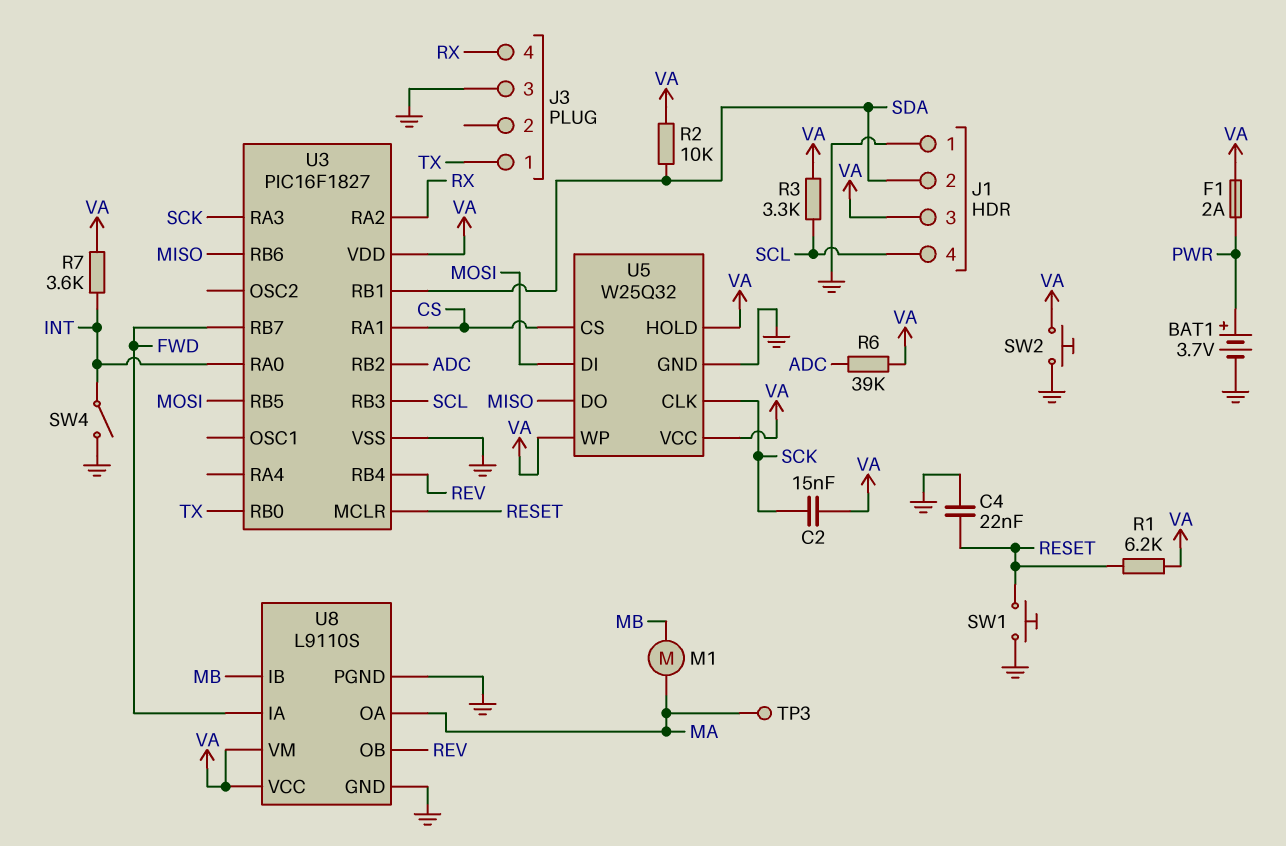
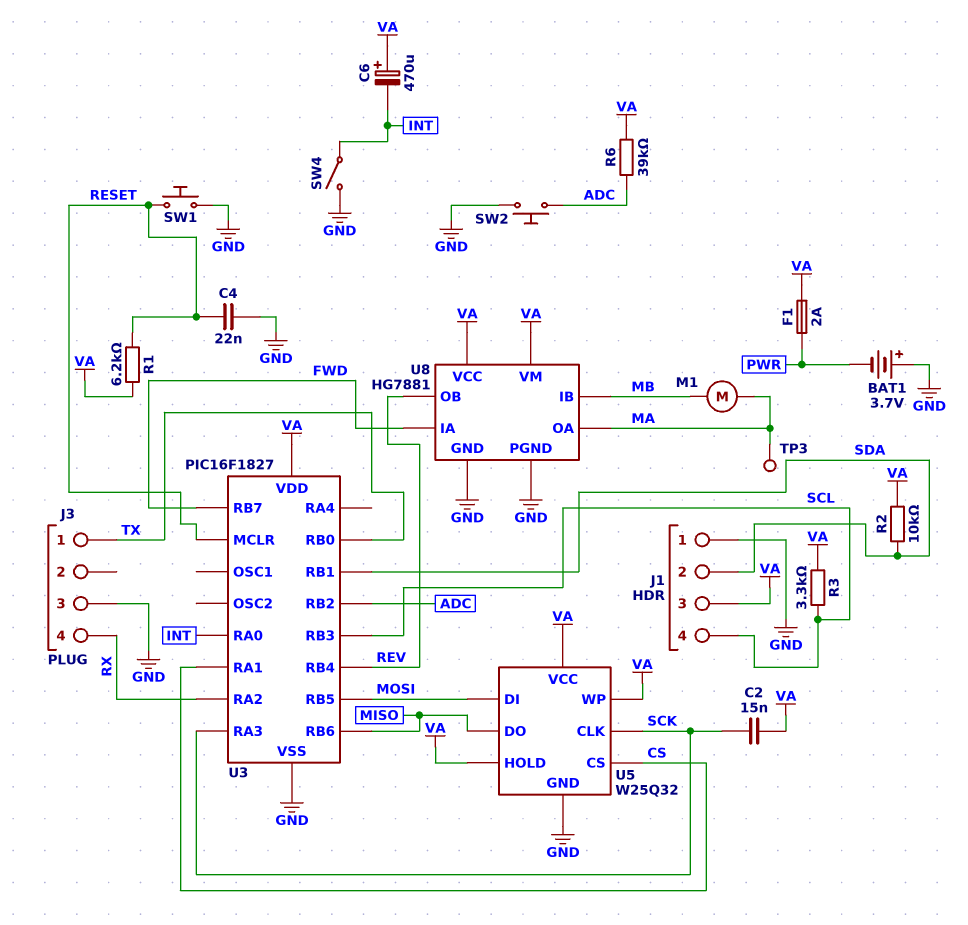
BAT1: 3.7V (plus PWR, minus GND) -> 3.7V (plus GND, minus PWR)
C6: none -> 470uF (plus VA, minus INT)
R7: 3.6k (INT, VA) -> none
SW2: button (GND, VA) -> button (ADC, GND)
U8: L9110S -> HG7881

